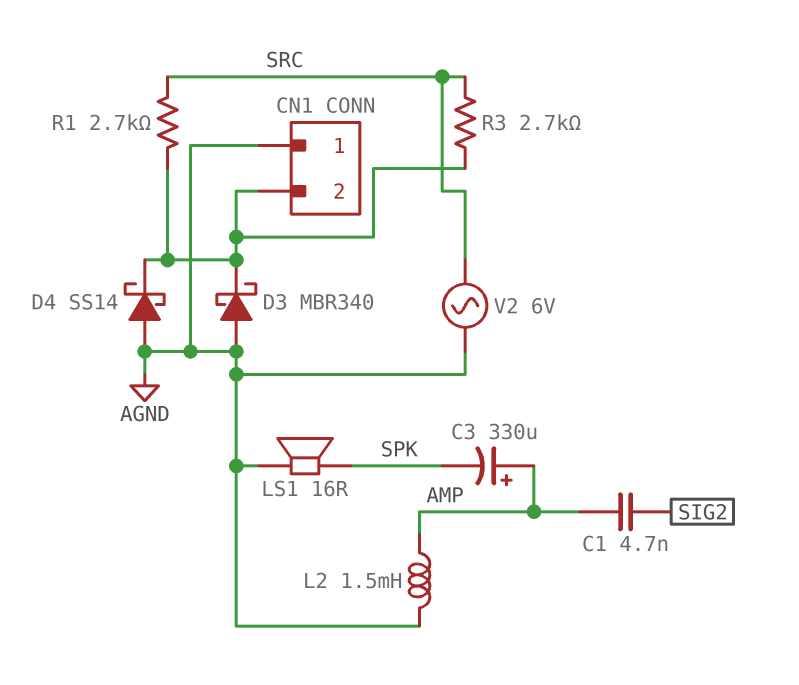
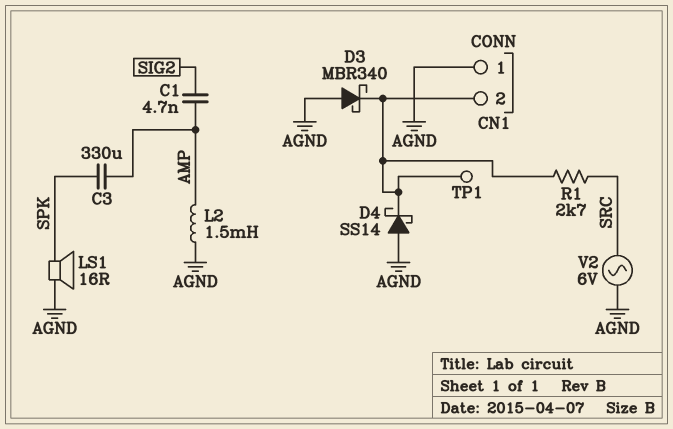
C3: 330uF (plus AMP, minus SPK) -> 330uF (AMP, SPK)
R3: 2.7k (CN1/2, SRC) -> none
TP1: none -> test point (CN1/2)

